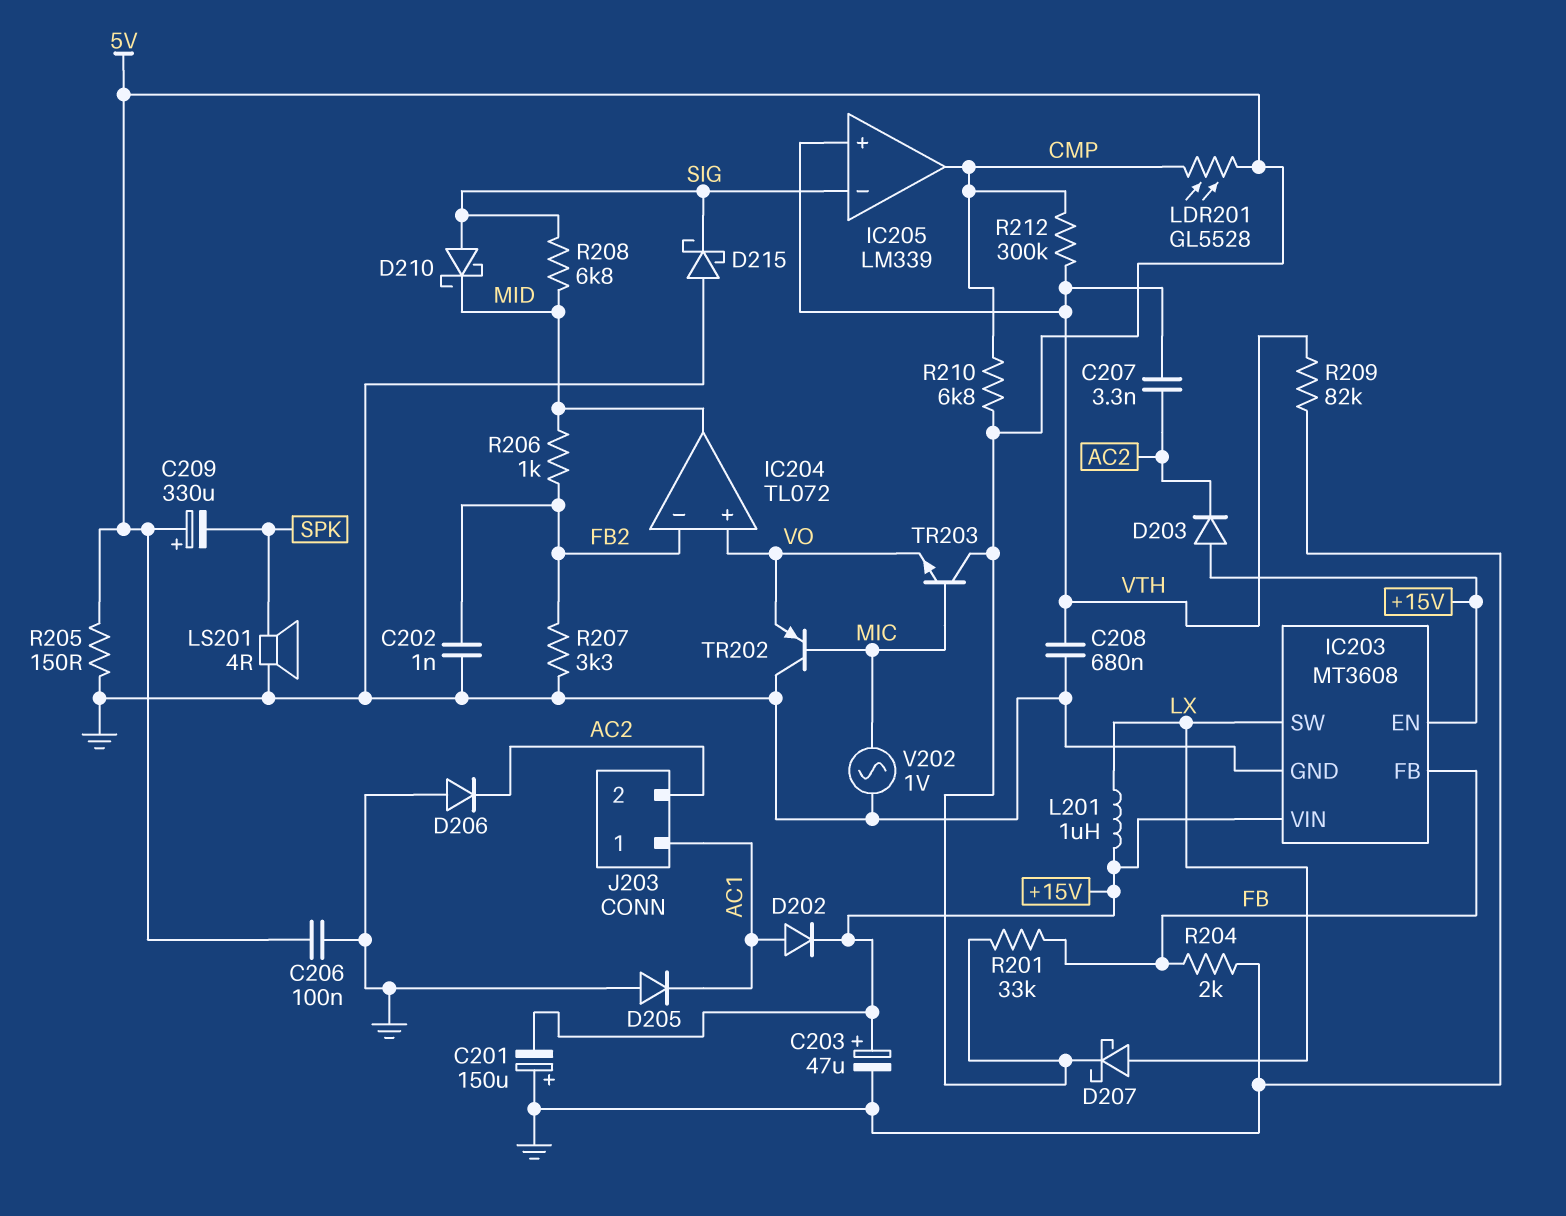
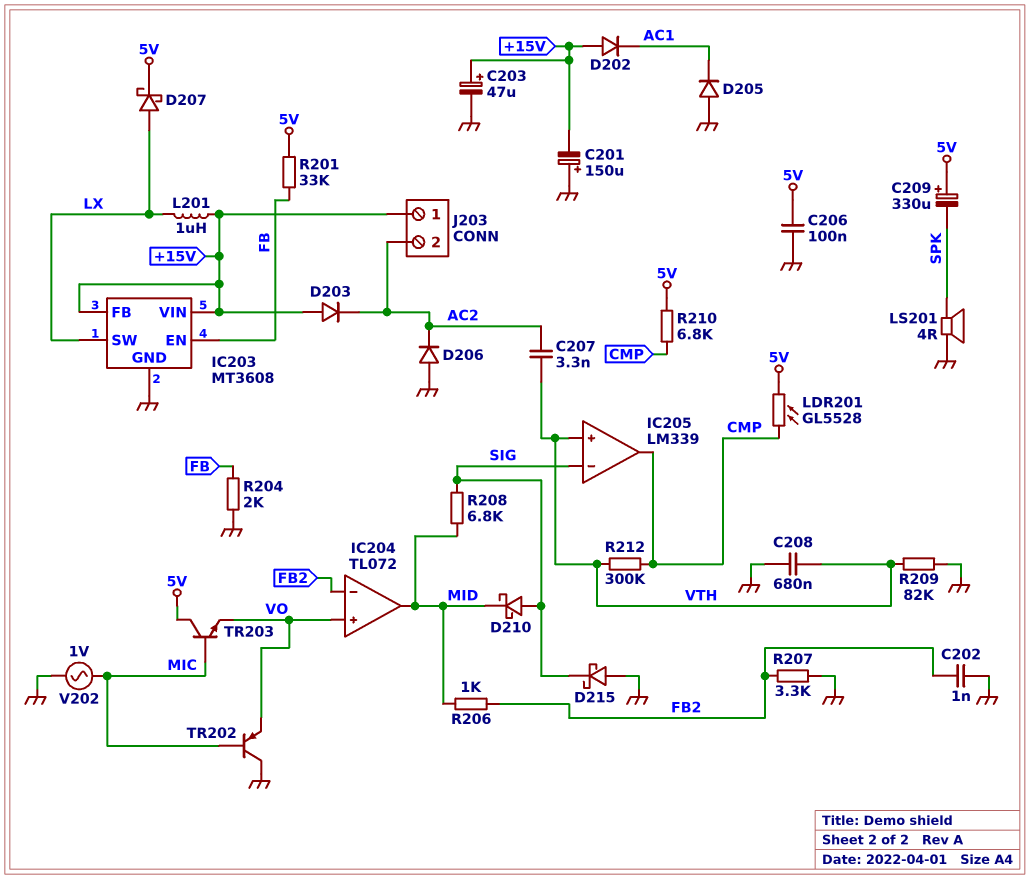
D202: diode (A AC1, K +15V) -> diode (A +15V, K AC1)
IC203 pin EN: +15V -> FB
IC203 pin FB: FB -> +15V
J203 pin 1: AC1 -> +15V
R205: 150 (5V, GND) -> none

